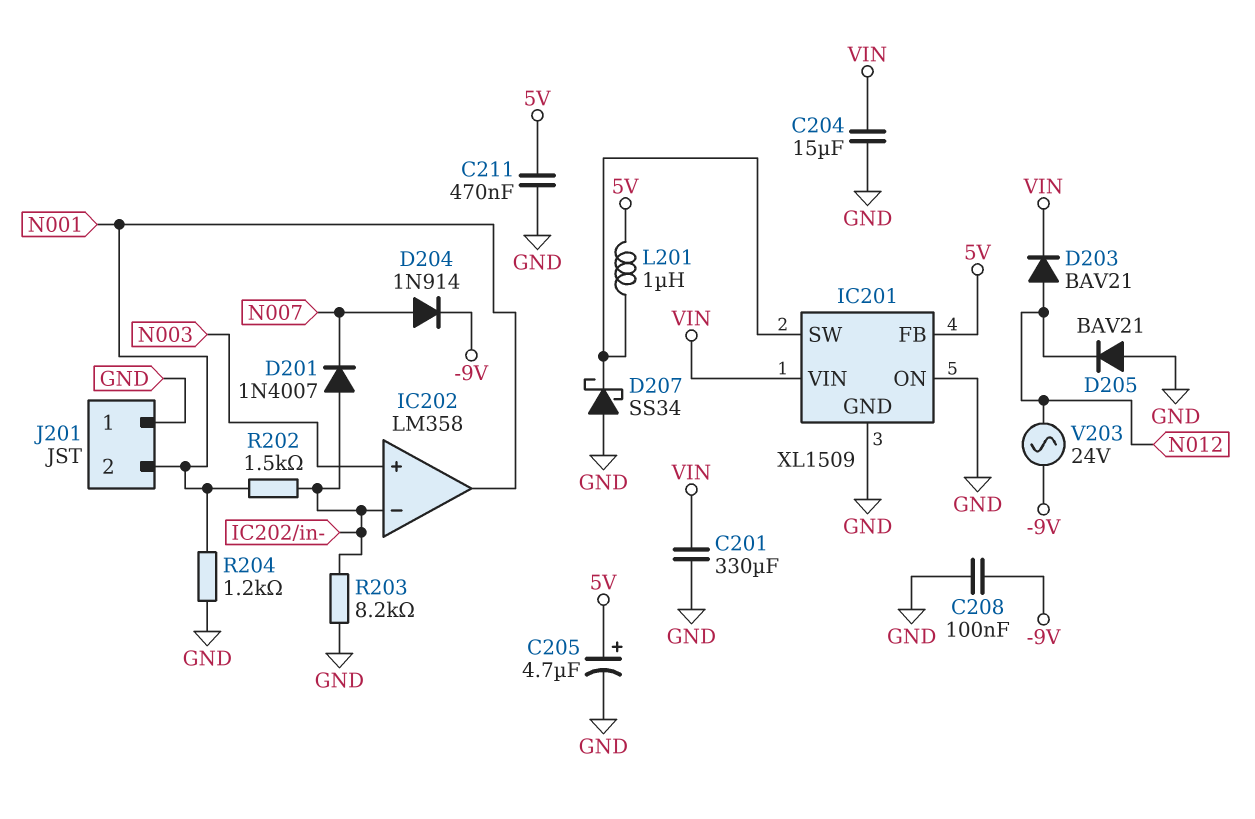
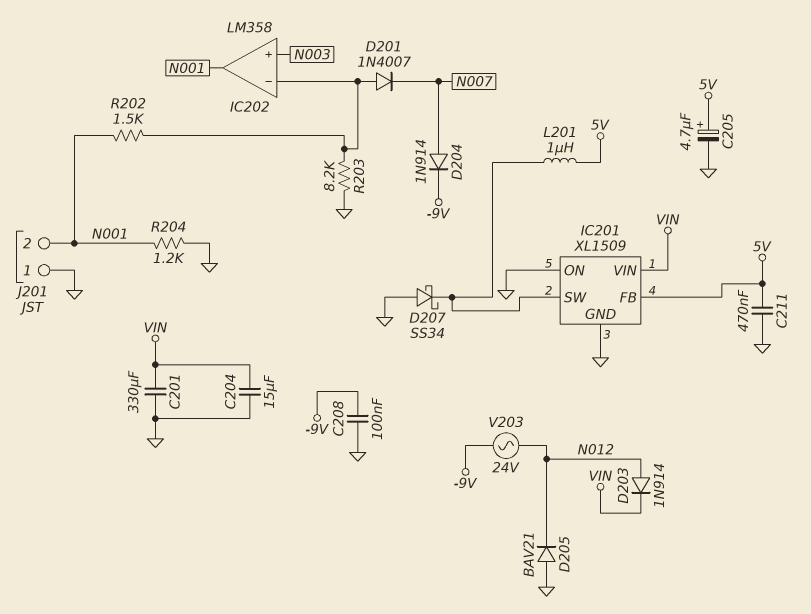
D203: diode BAV21 (A N012, K VIN) -> diode 1N914 (A N012, K VIN)

